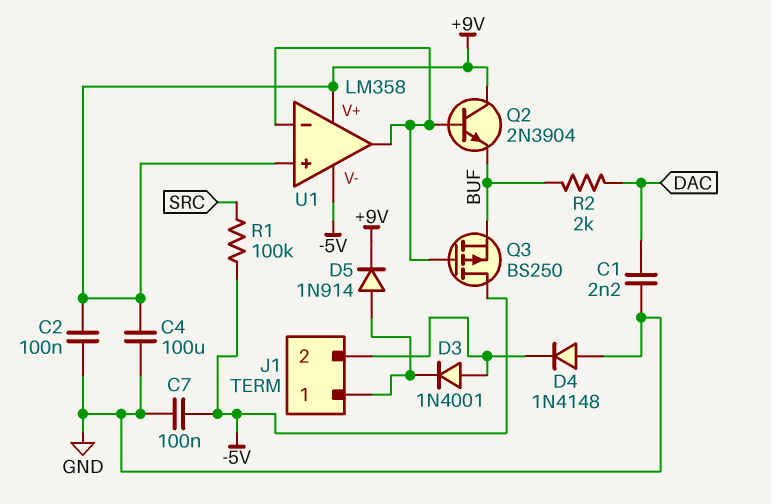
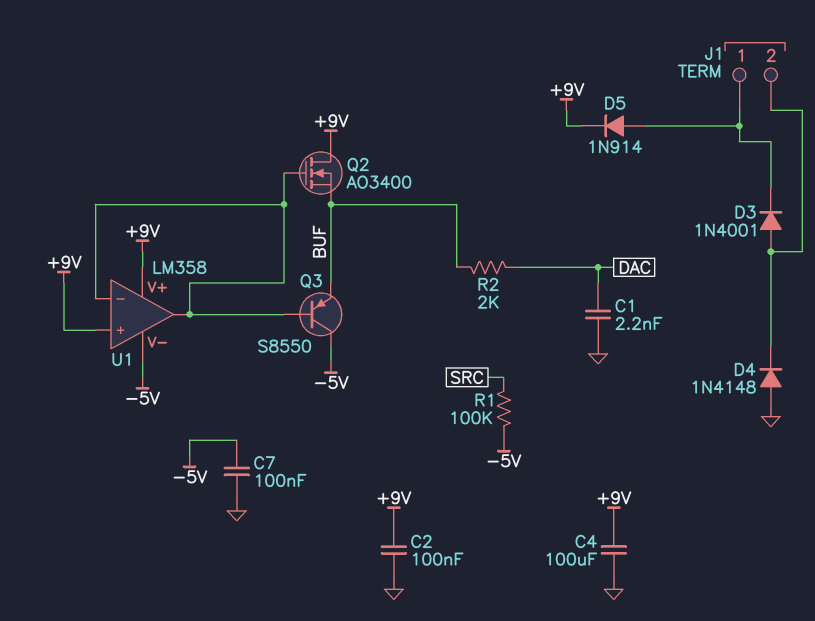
Q2: NPN 2N3904 (B U1/in-, C +9V, E BUF) -> NMOS AO3400 (G U1/in-, D +9V, S BUF)
Q3: PMOS BS250 (G U1/in-, D -5V, S BUF) -> PNP S8550 (B U1/in-, C -5V, E BUF)

